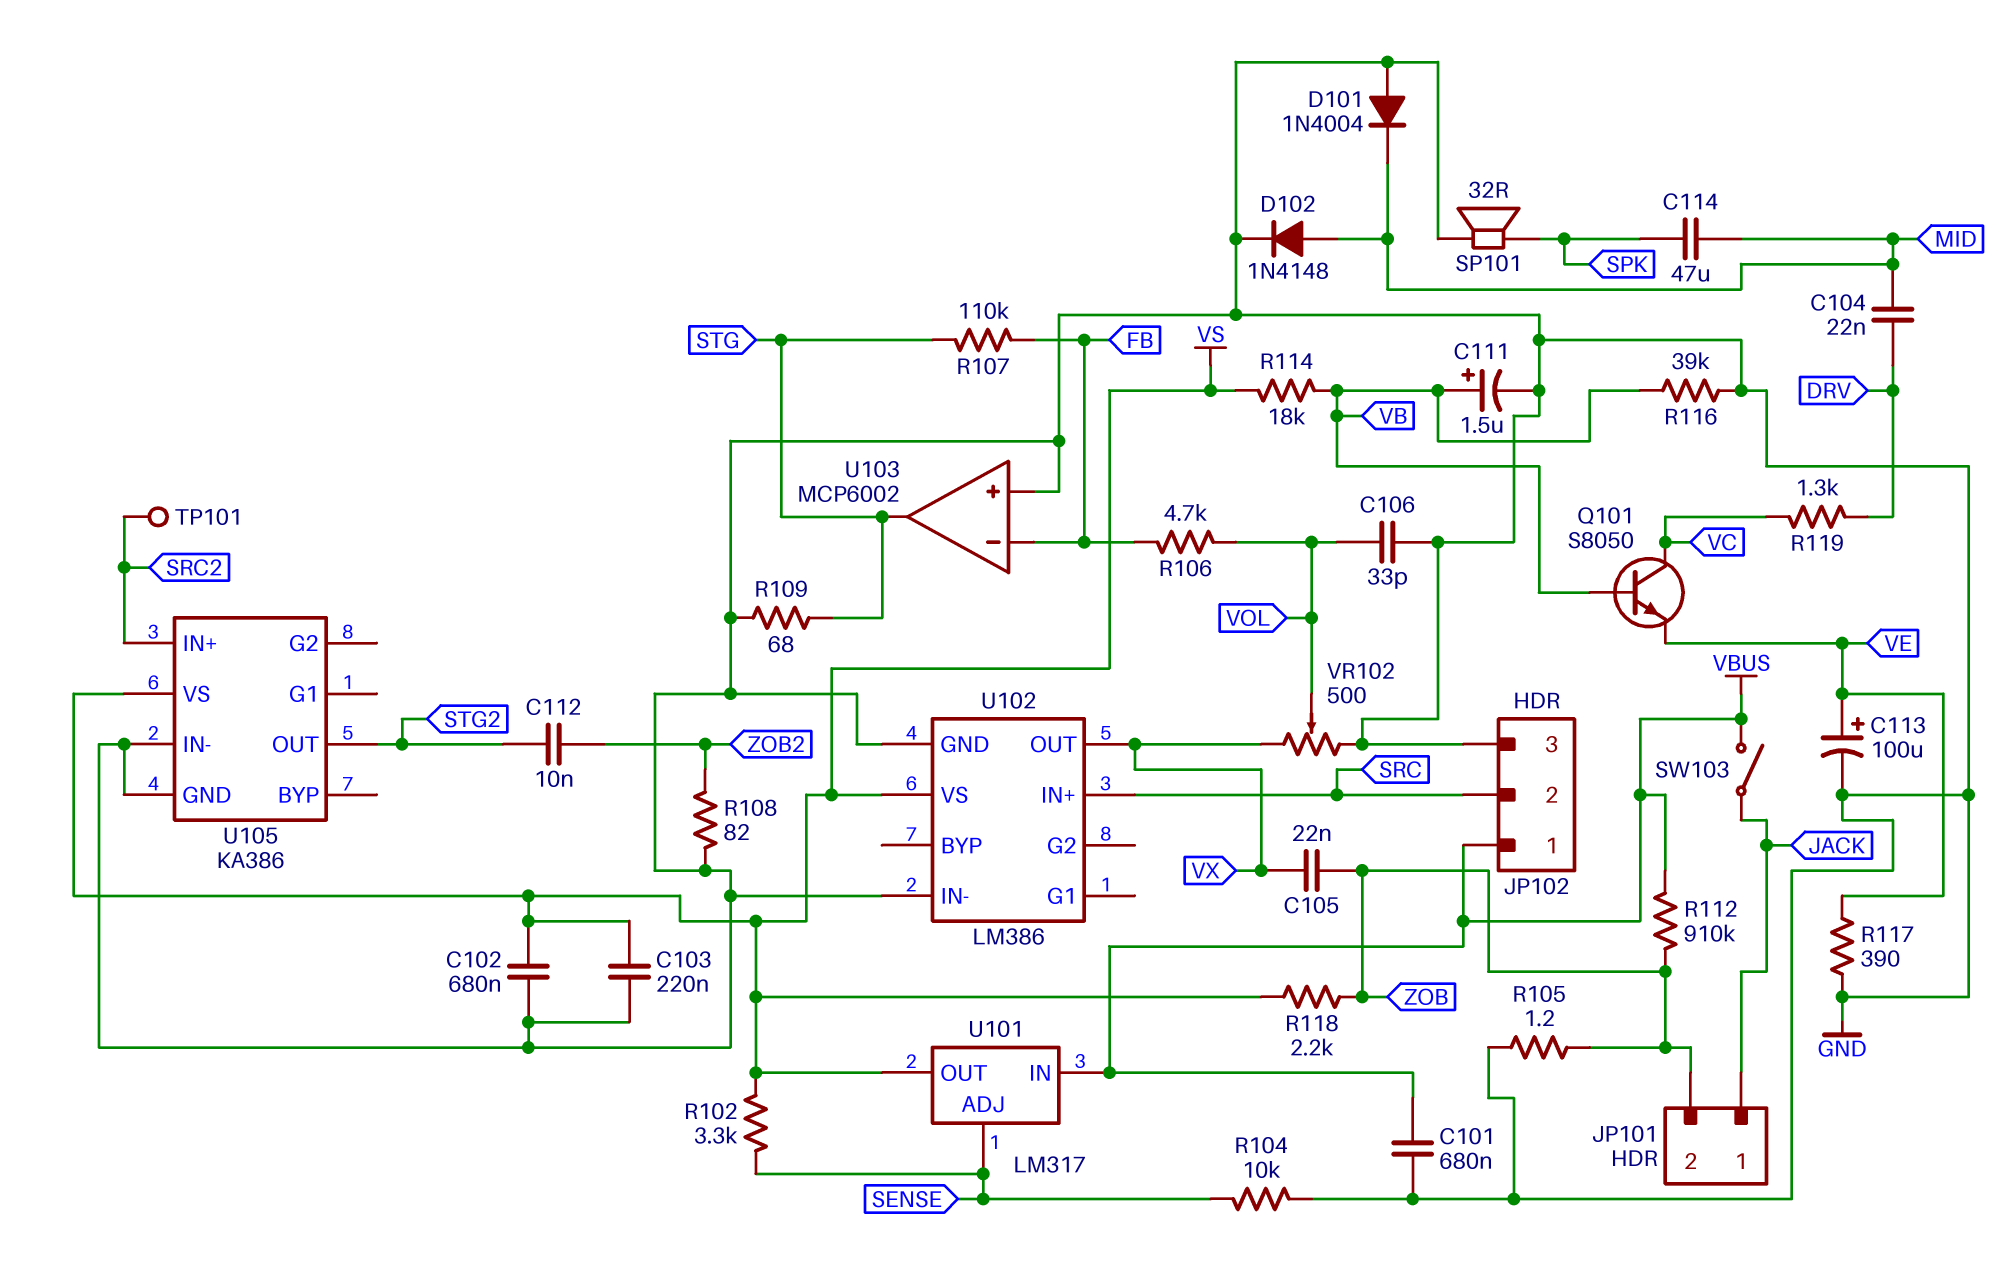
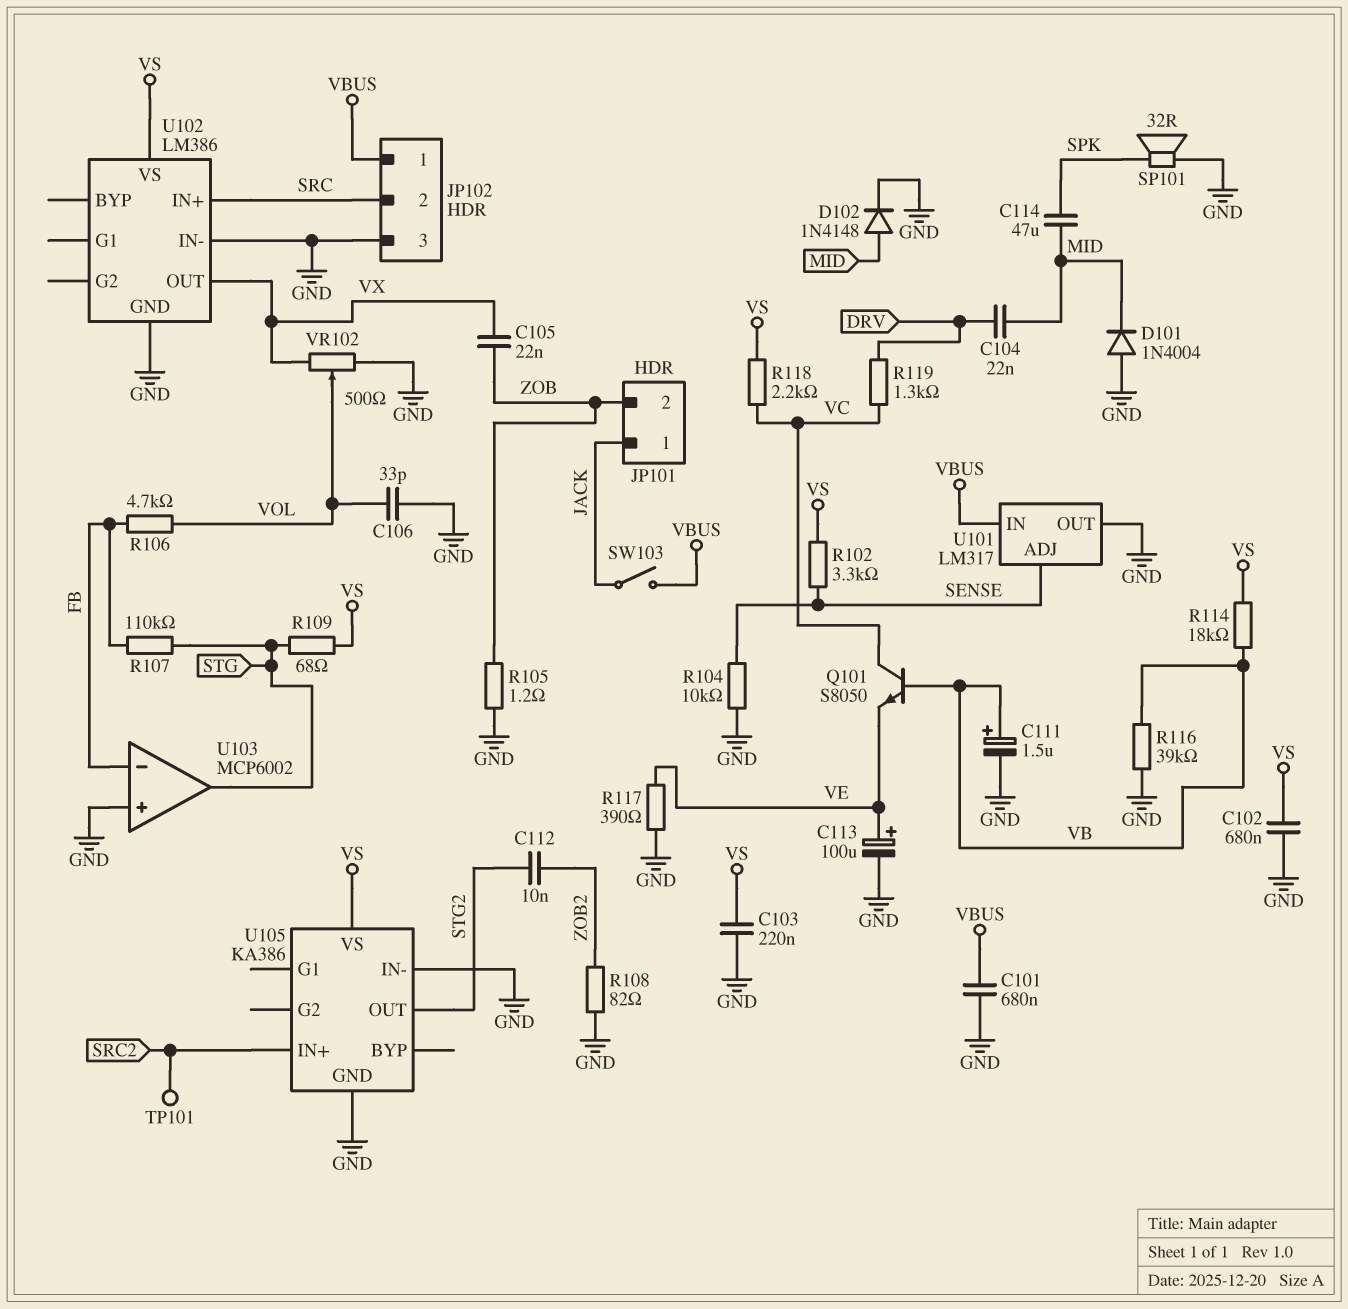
R109: 68 (GND, STG) -> 68 (STG, VS)
R112: 910k (VBUS, ZOB) -> none
R118: 2.2k (VS, ZOB) -> 2.2k (VC, VS)
U101 pin OUT: VS -> GND

